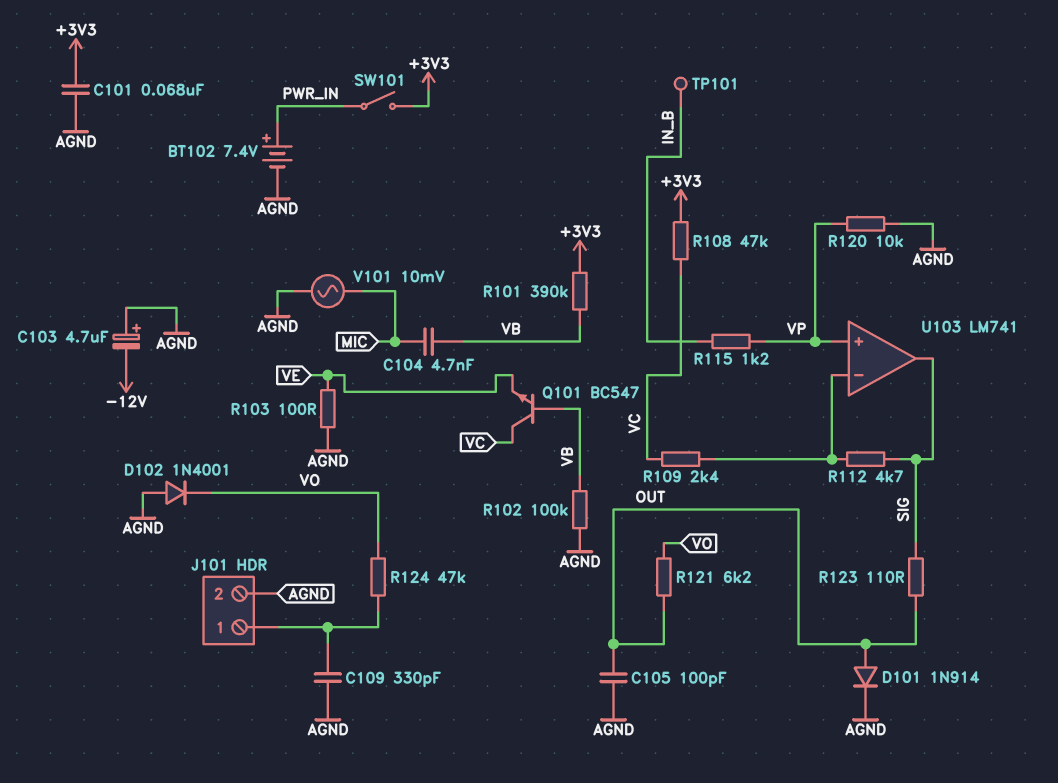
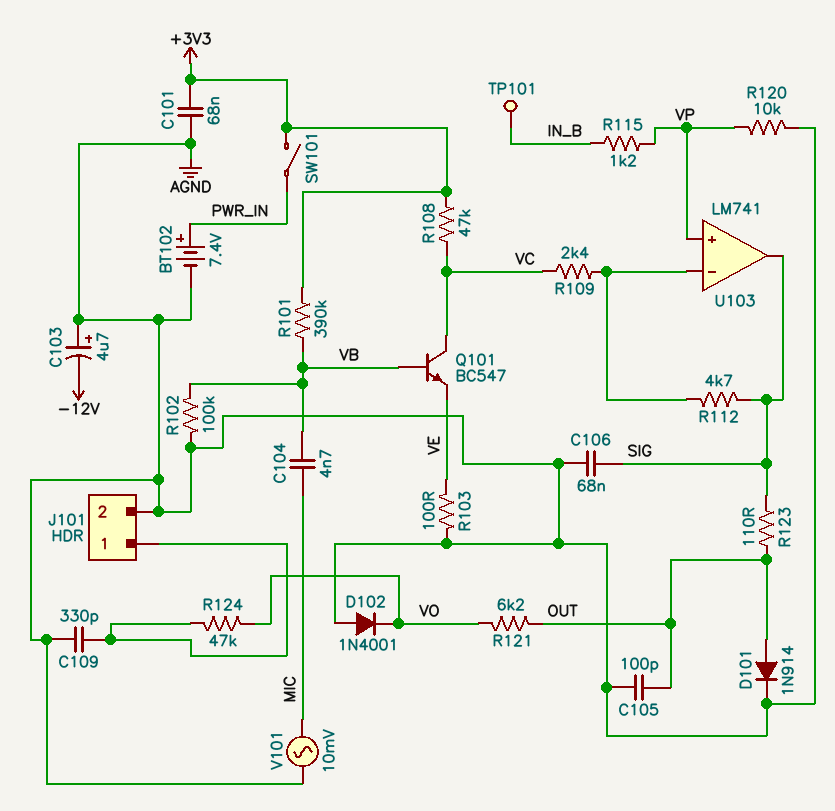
C106: none -> 68nF (AGND, SIG)

